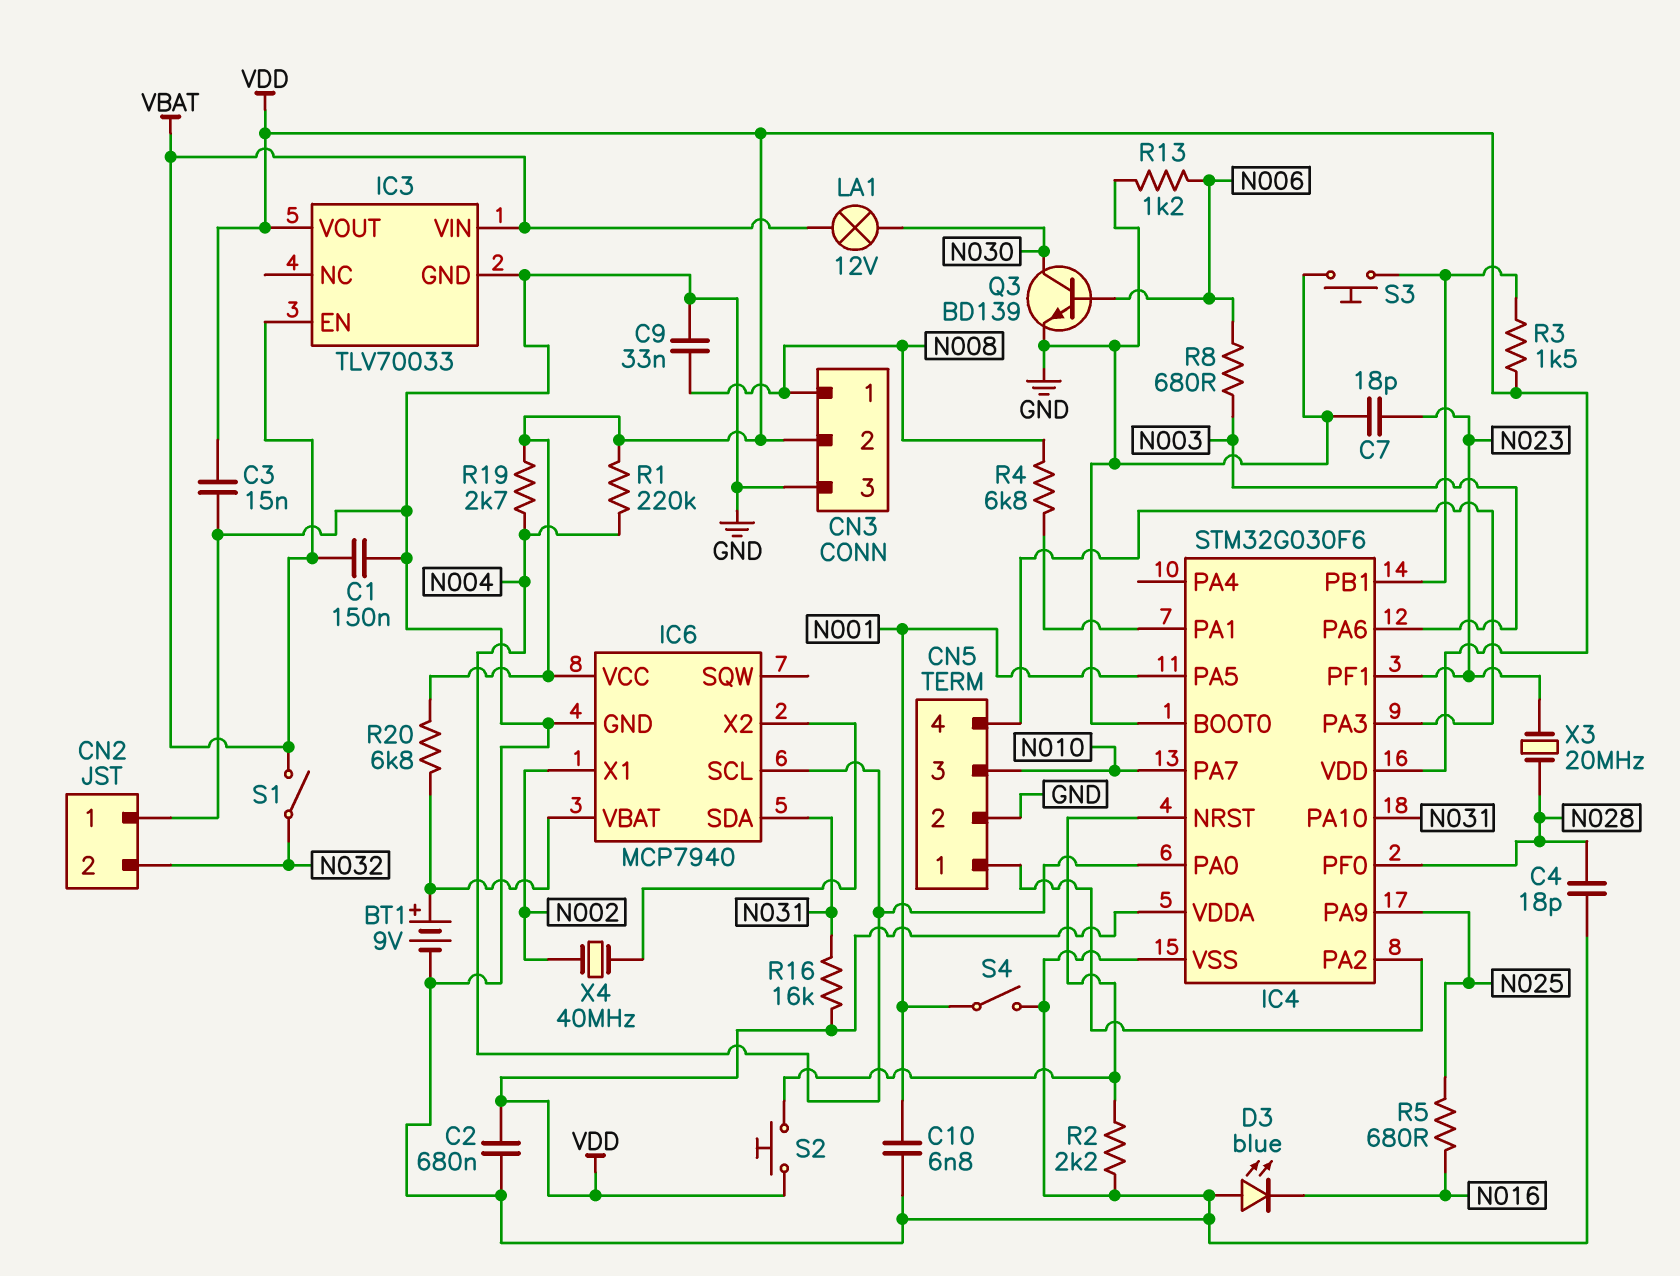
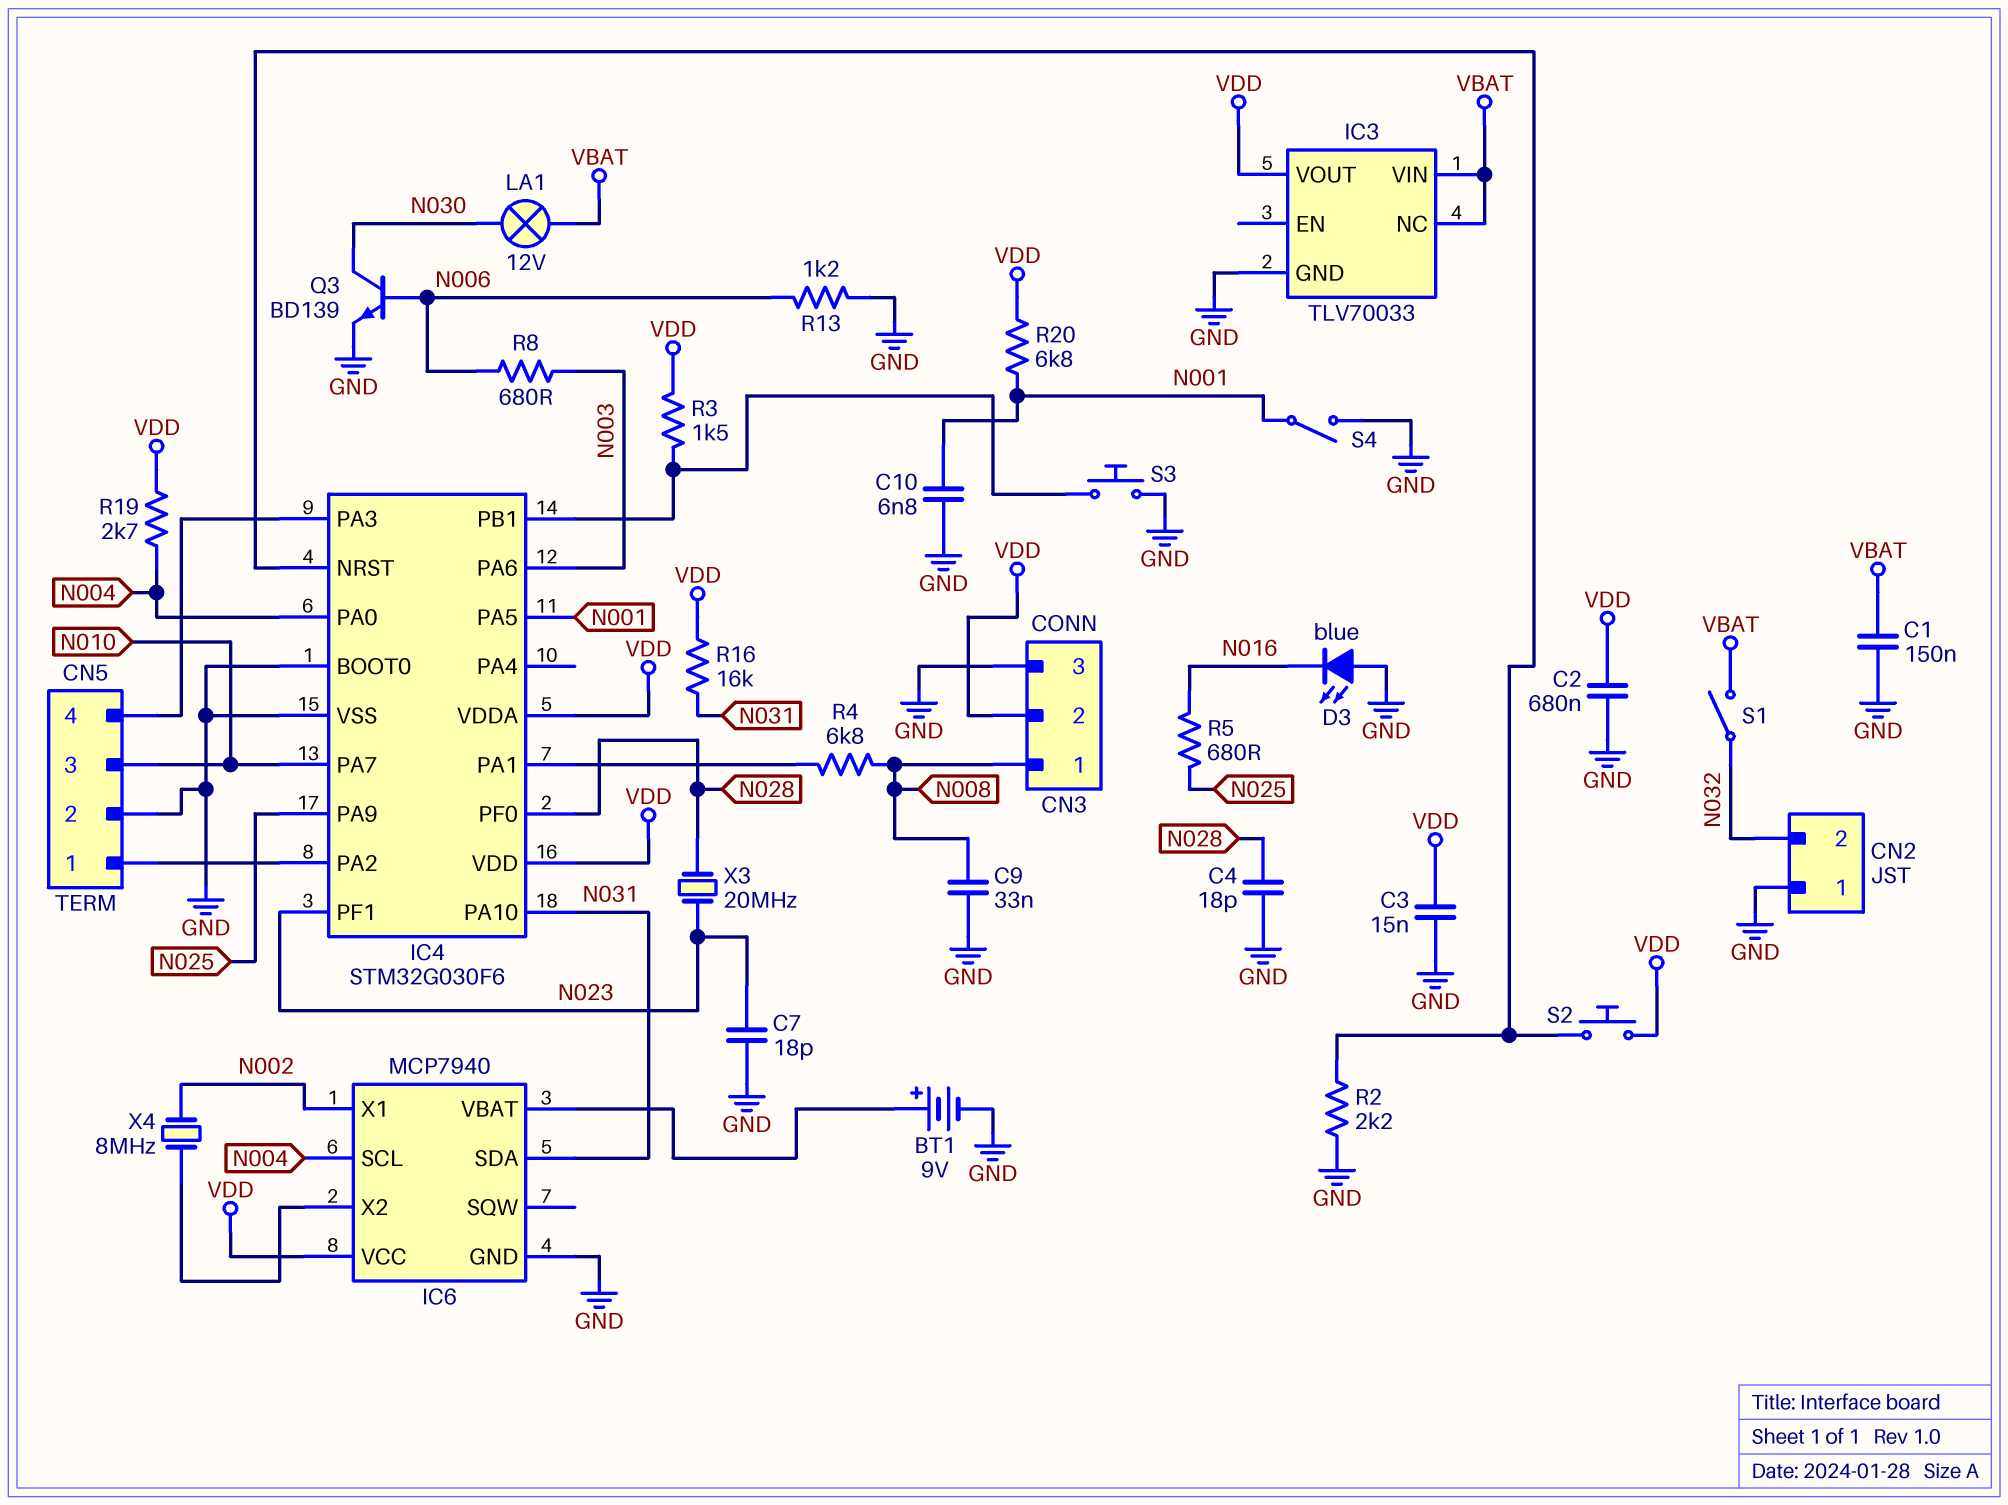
IC3 pin EN: VBAT -> none
IC3 pin NC: none -> VBAT
R1: 220k (N004, VDD) -> none
R20: 6.8k (IC6/VBAT, VDD) -> 6.8k (N001, VDD)
X4: 40MHz (IC6/X2, N002) -> 8MHz (IC6/X2, N002)

